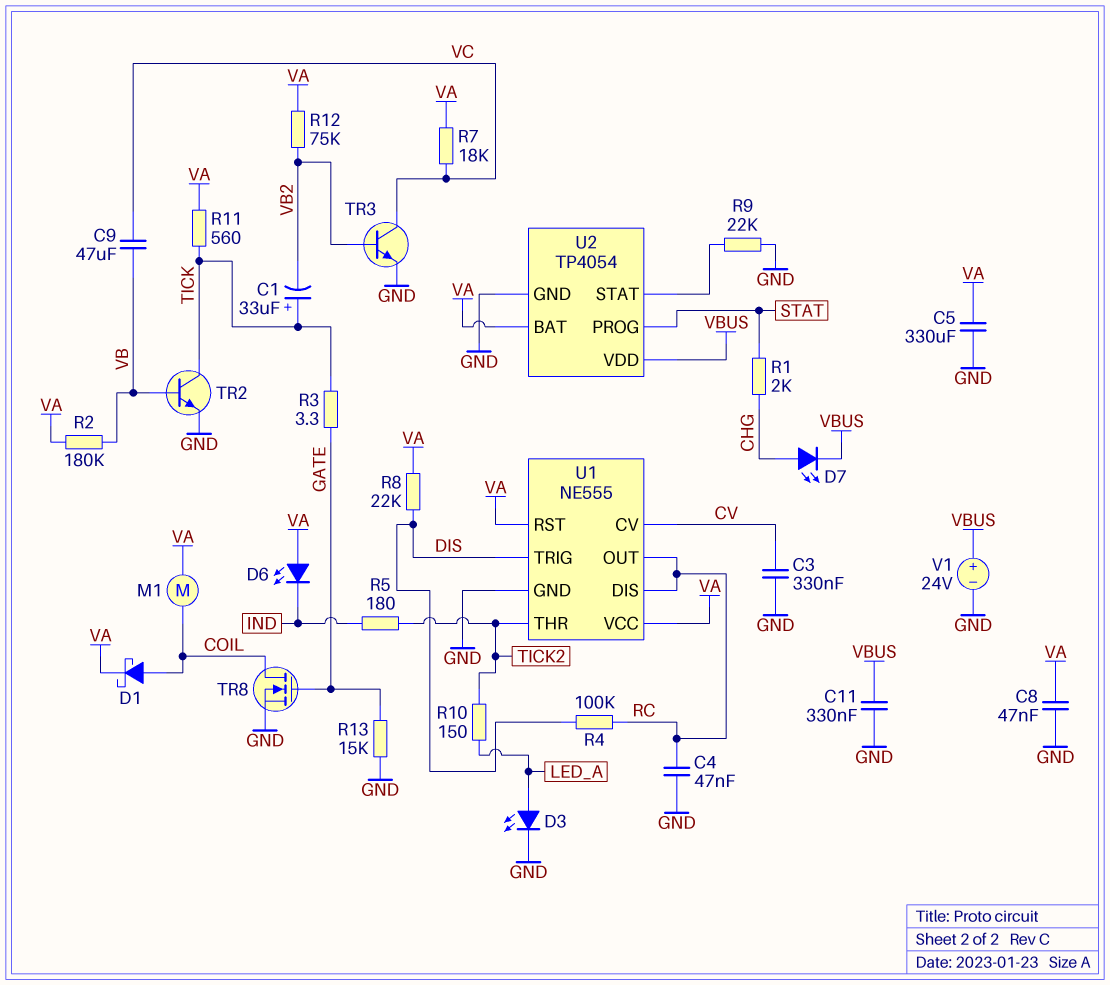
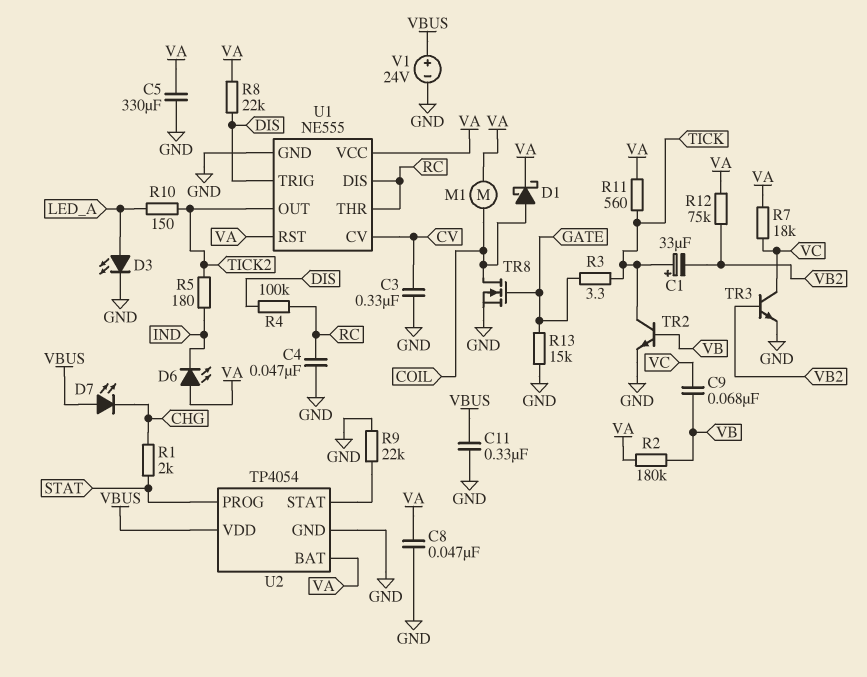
C9: 47uF (VB, VC) -> 68nF (VB, VC)
D7: LED (A CHG, K VBUS) -> LED (A VBUS, K CHG)
U1 pin OUT: RC -> TICK2
U1 pin THR: TICK2 -> RC

